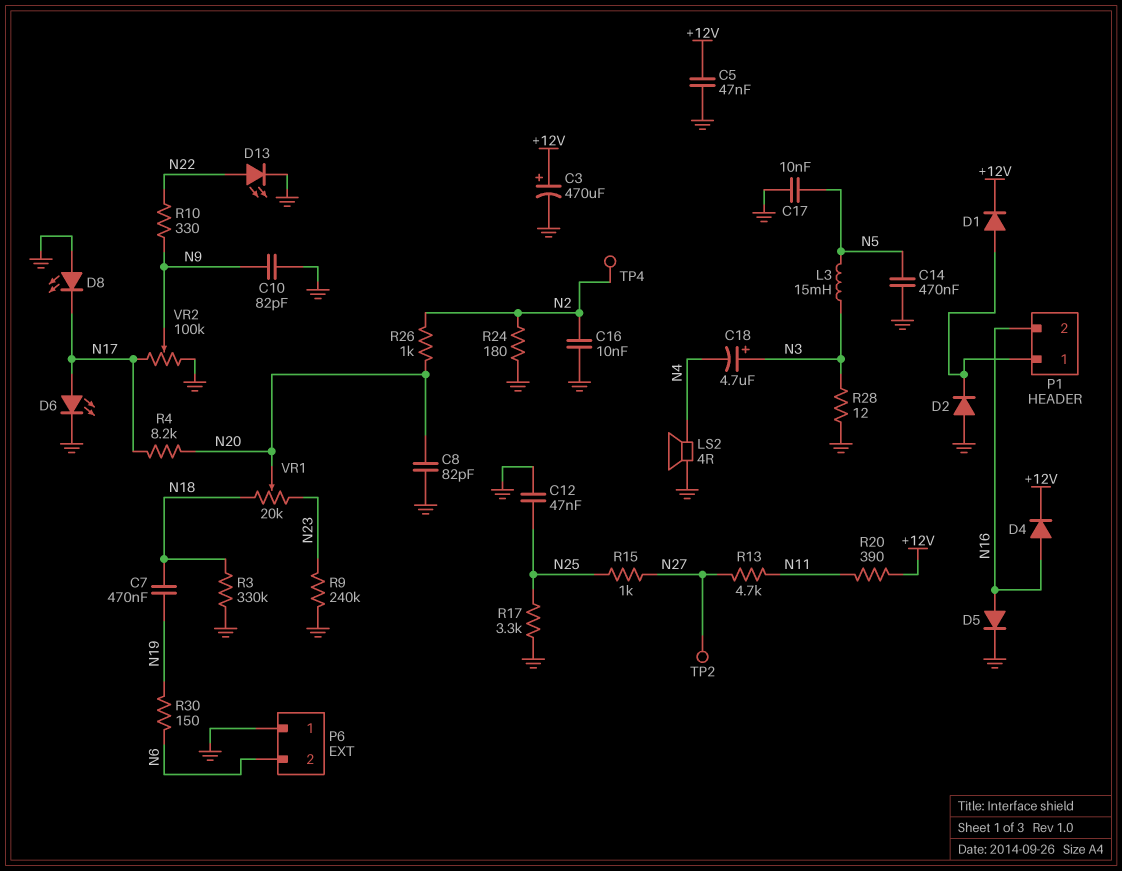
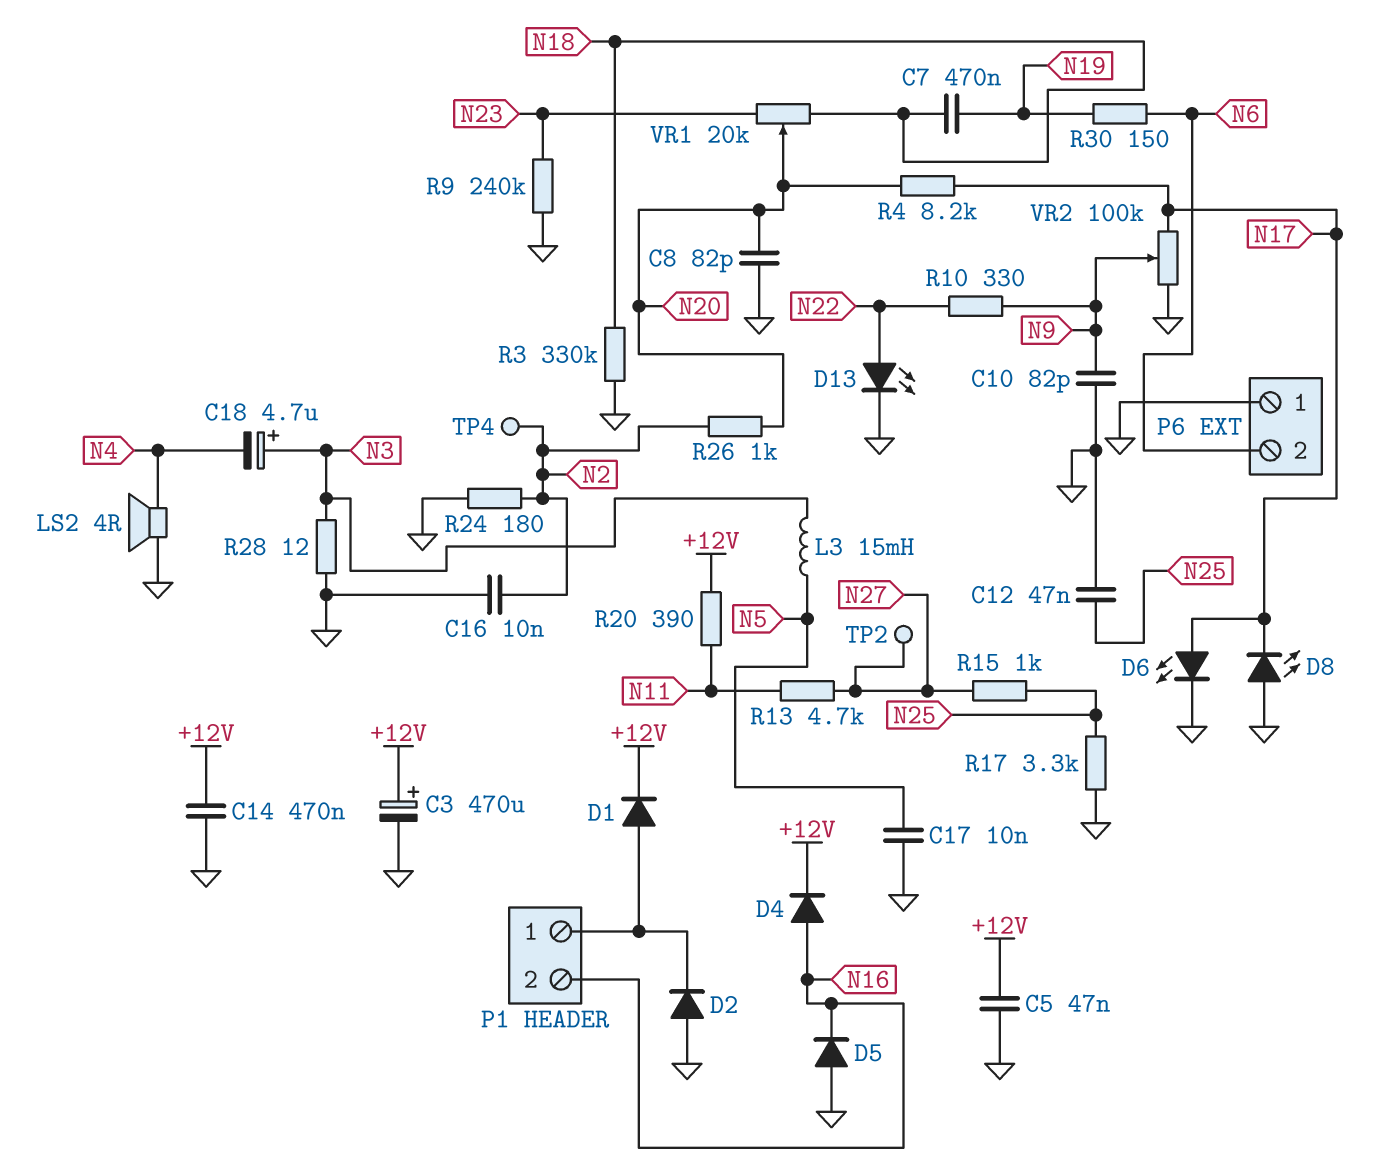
C14: 470nF (GND, N5) -> 470nF (+12V, GND)
D5: diode (A N16, K GND) -> diode (A GND, K N16)

